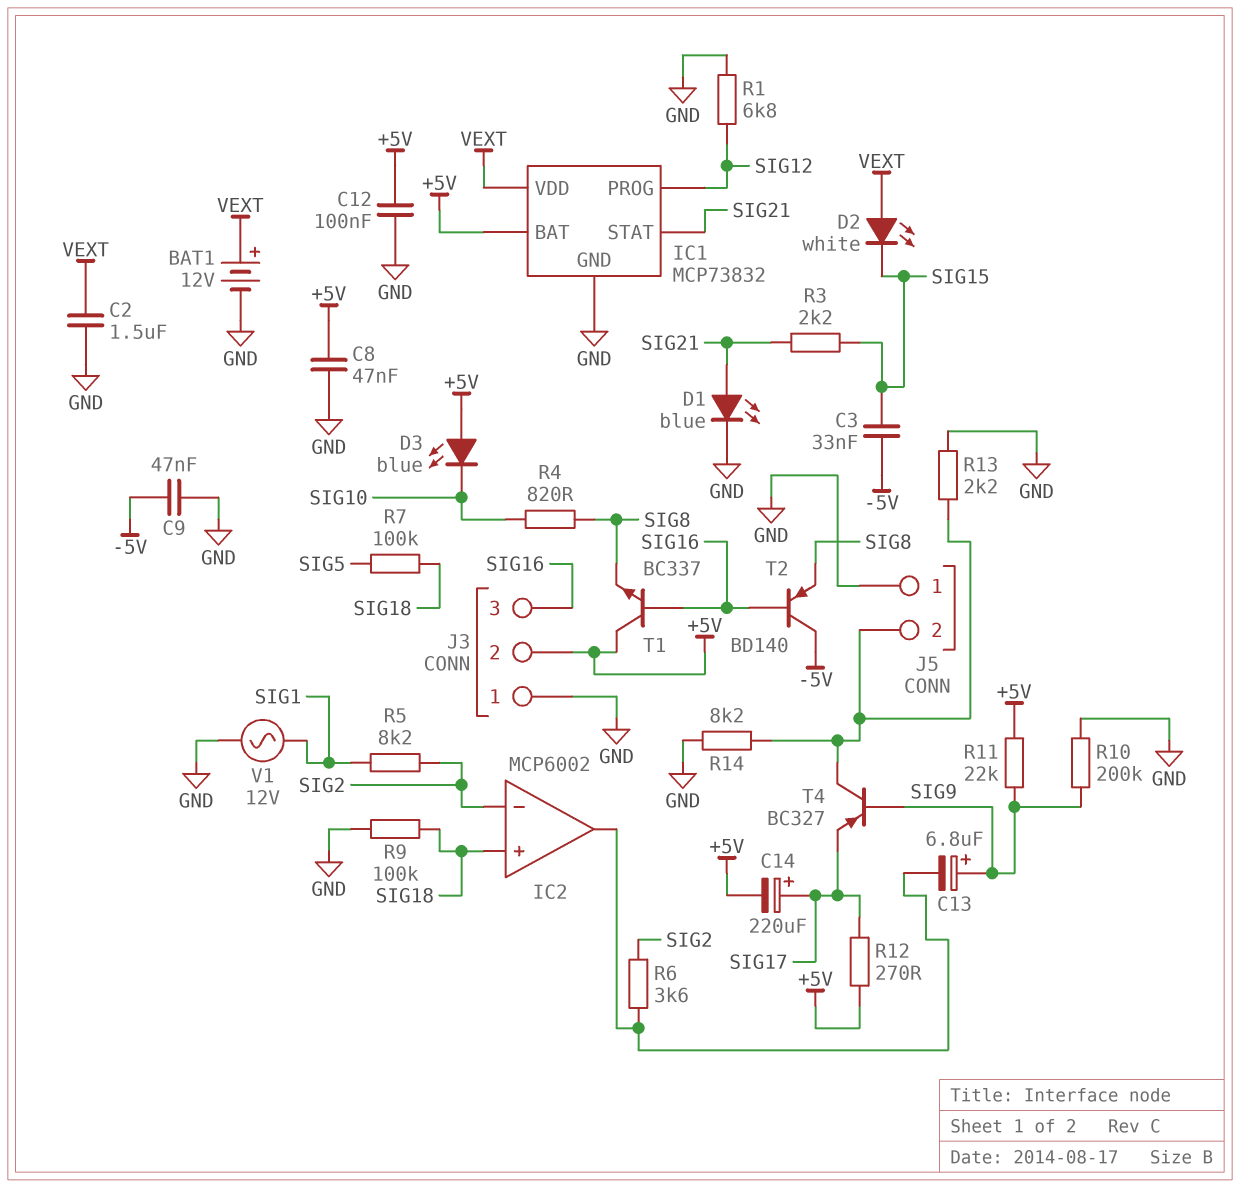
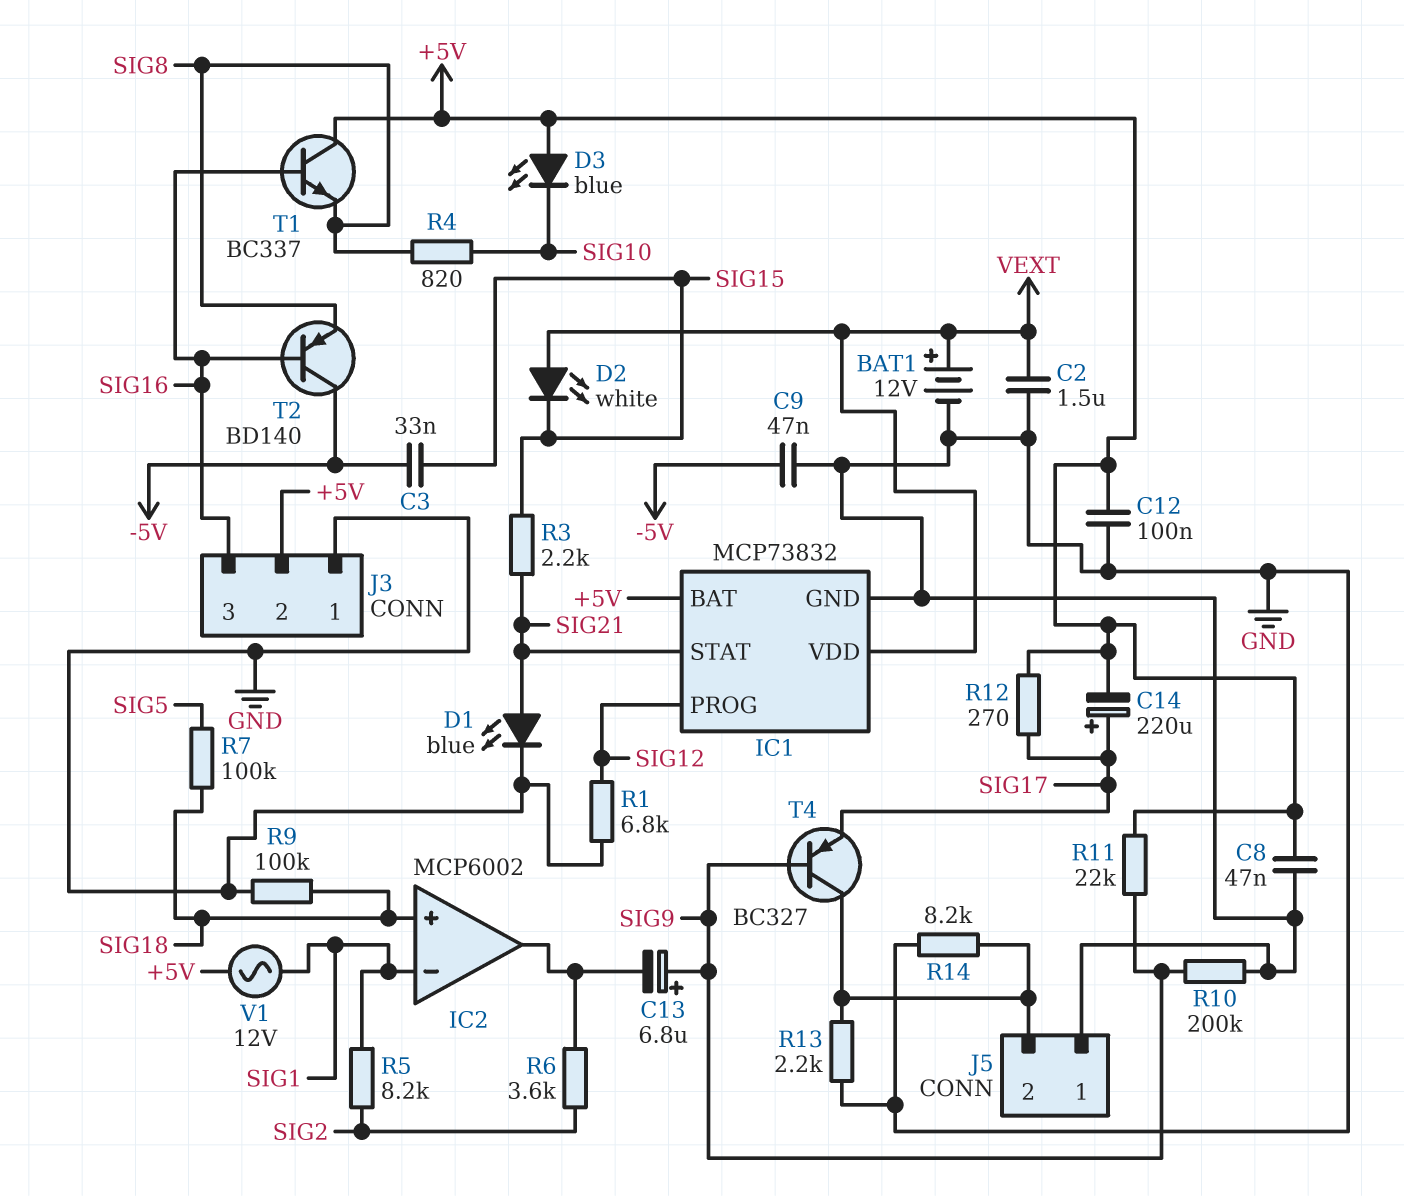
IC2 pin in-: SIG2 -> SIG1
V1: AC 12V (GND, SIG1) -> AC 12V (+5V, SIG1)

